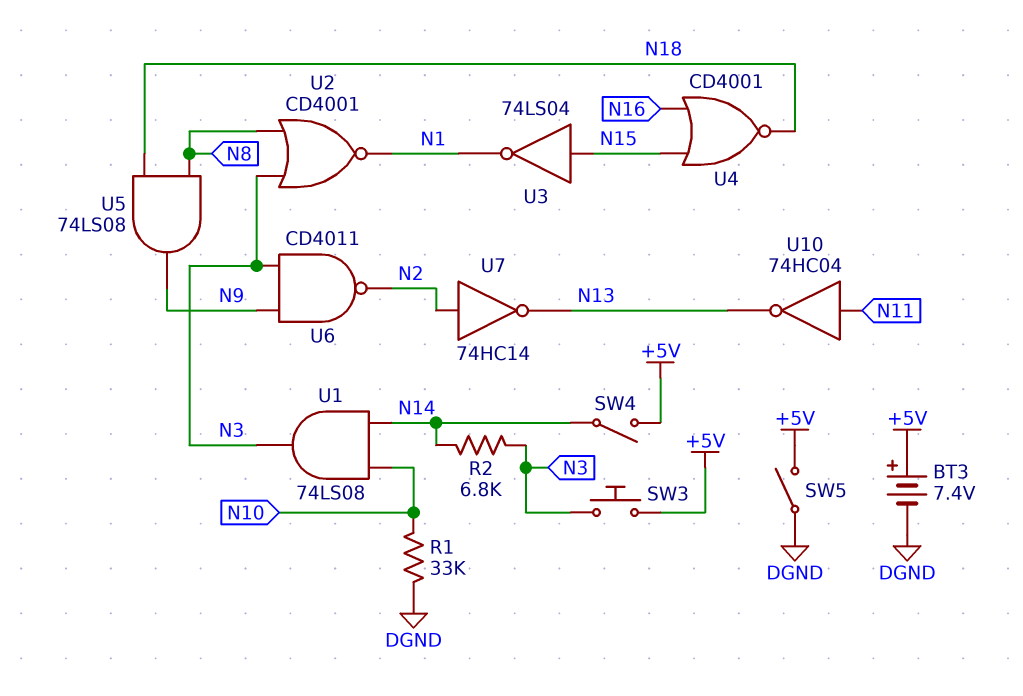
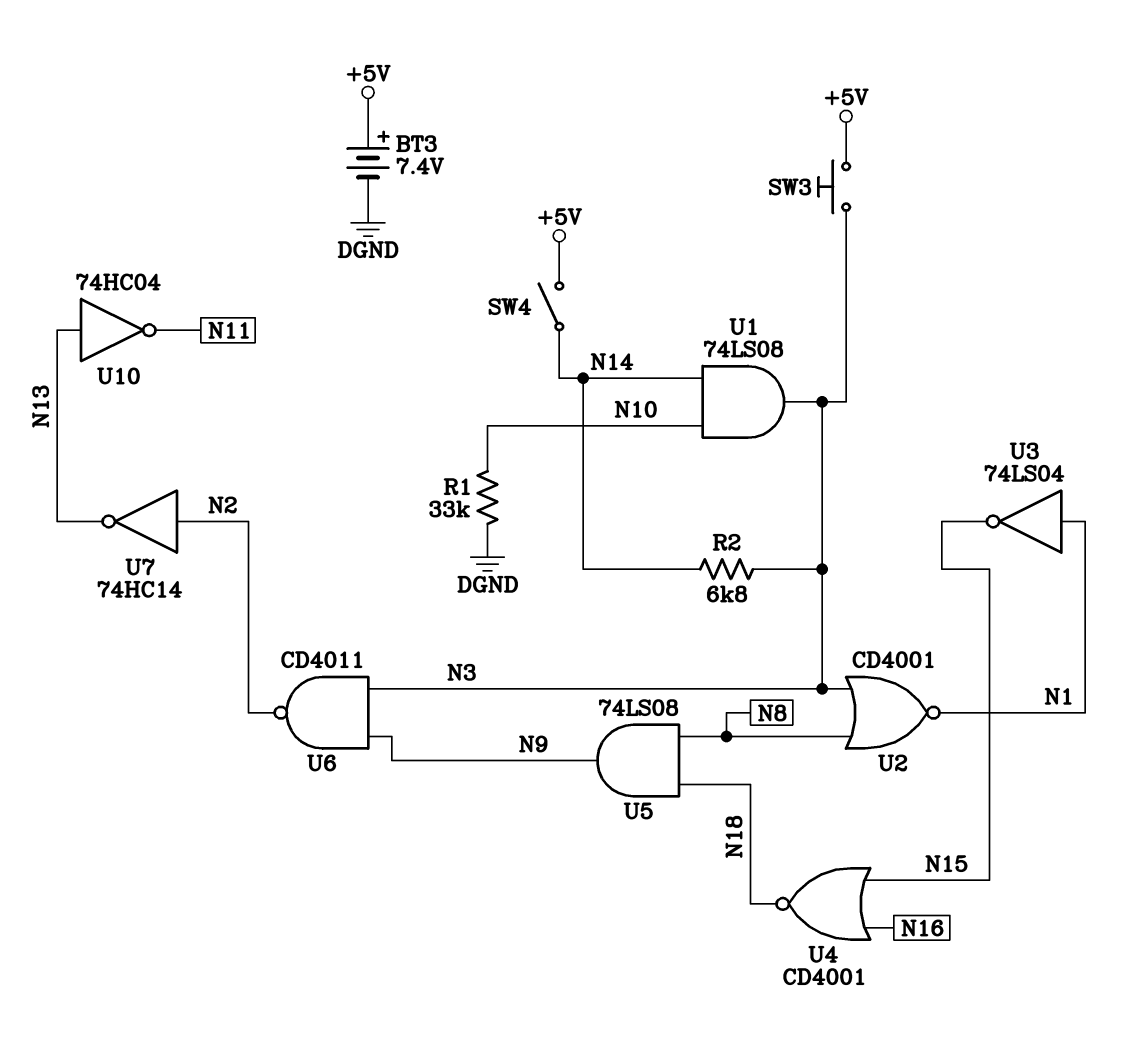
SW5: switch (+5V, DGND) -> none
U3: NOT 74LS04 (in N15, out N1) -> NOT 74LS04 (in N1, out N15)
U10: NOT 74HC04 (in N11, out N13) -> NOT 74HC04 (in N13, out N11)

